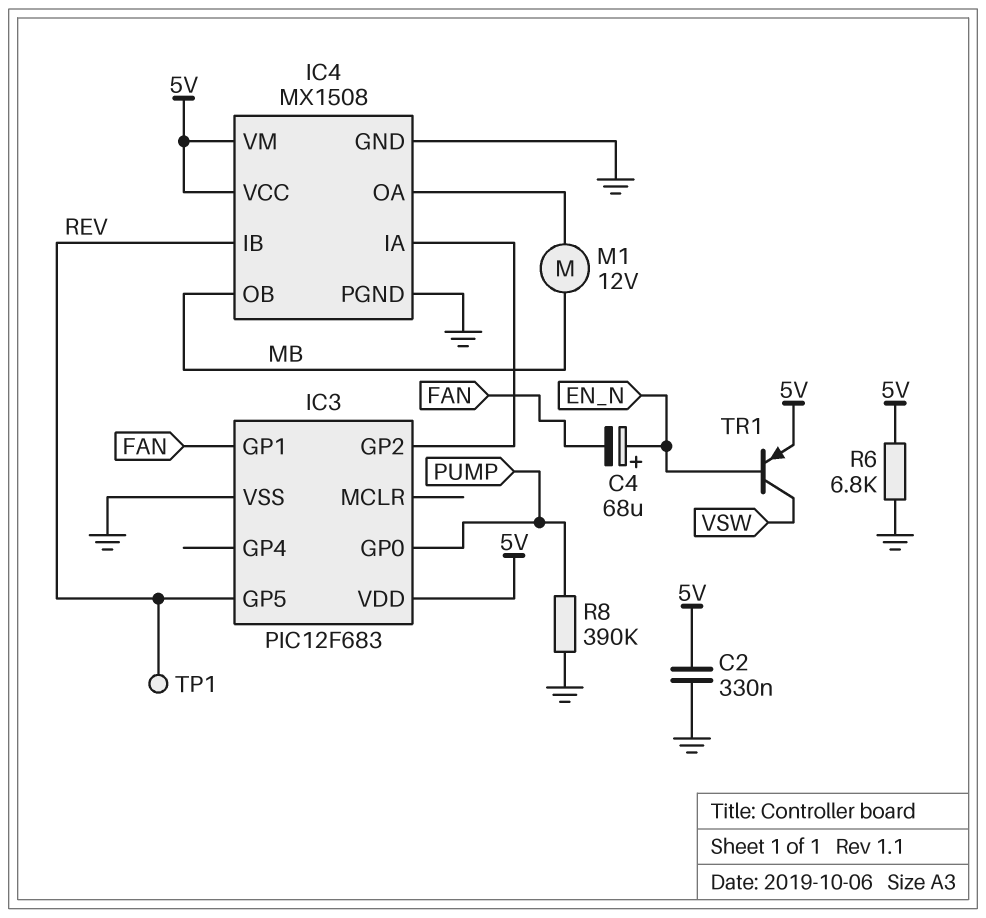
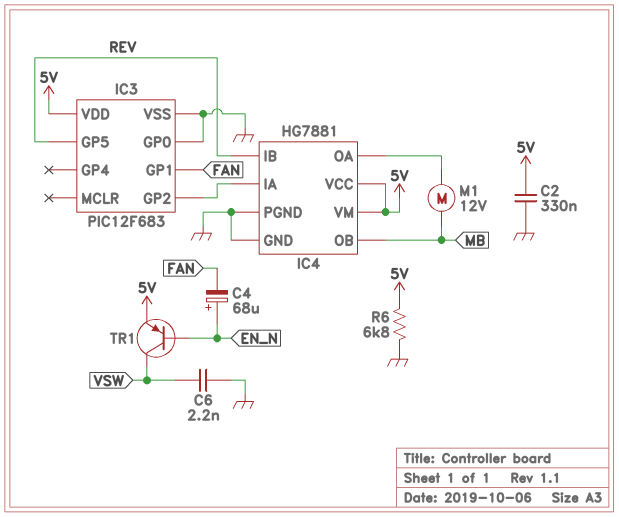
C6: none -> 2.2nF (GND, VSW)
IC3 pin GP0: PUMP -> GND
IC4: MX1508 -> HG7881
R8: 390k (GND, PUMP) -> none
TP1: test point (REV) -> none

